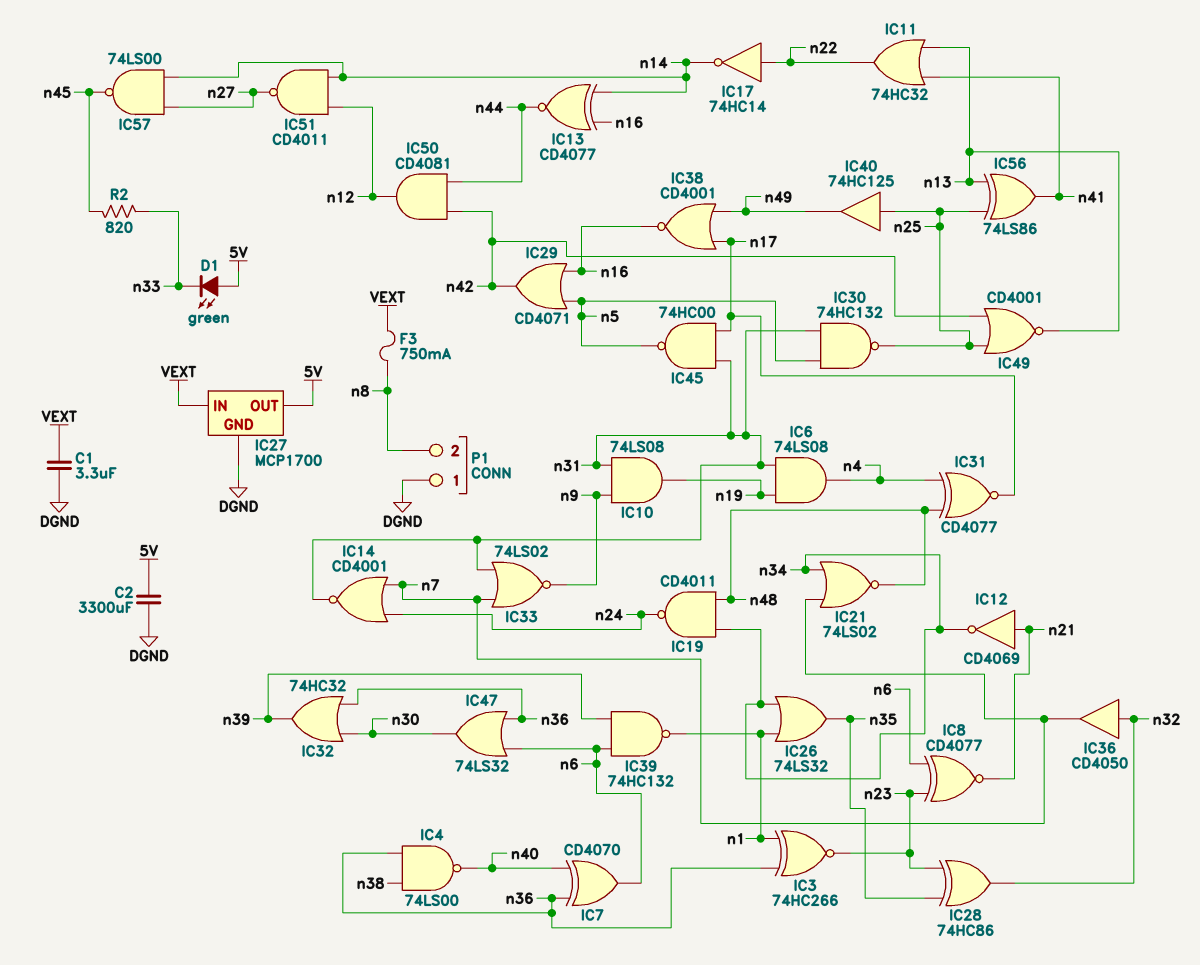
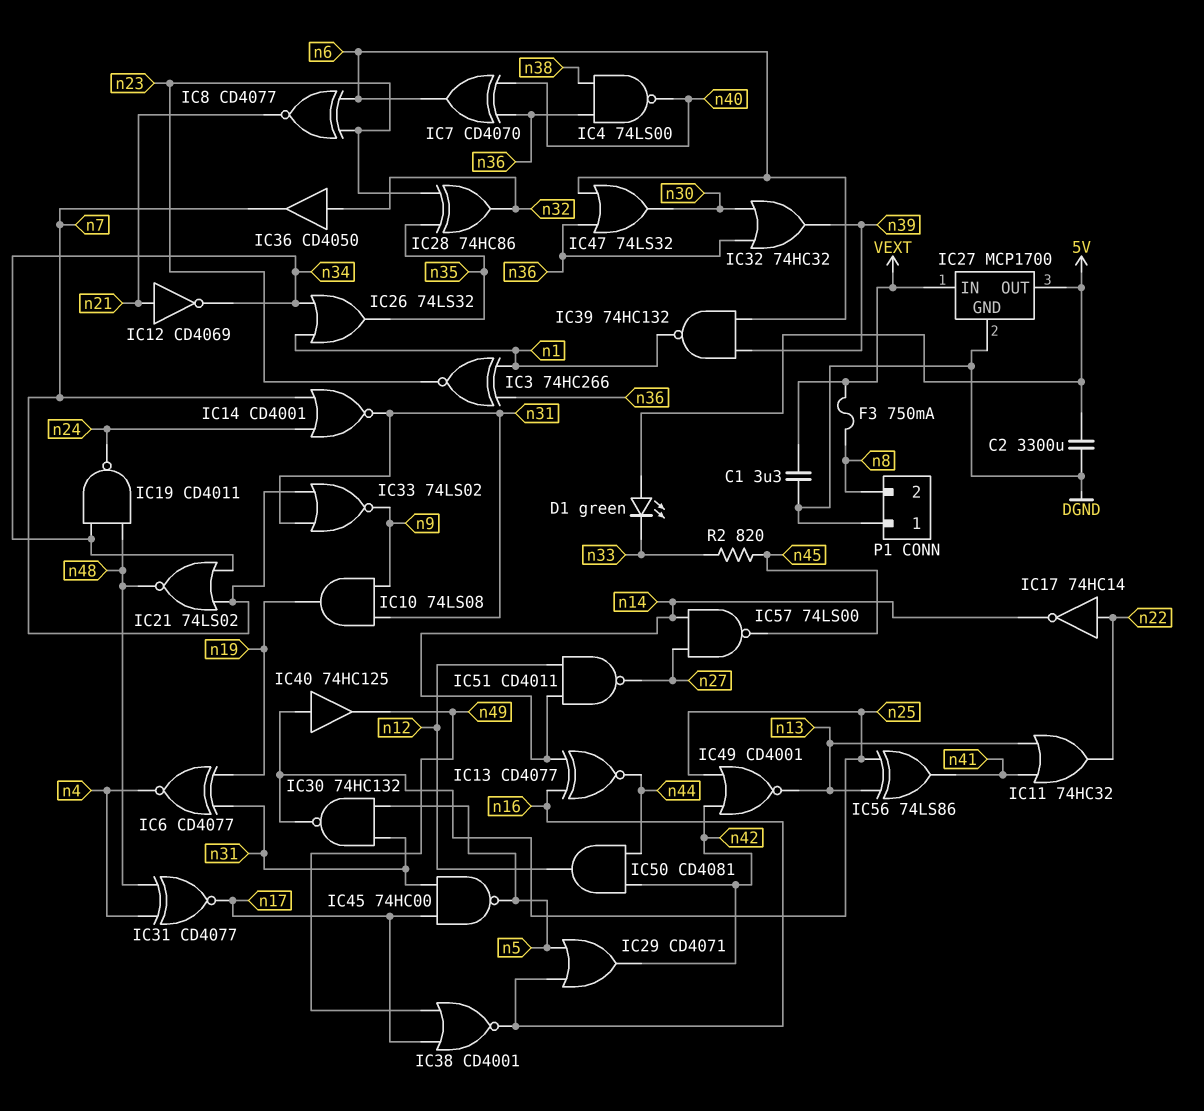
IC6: AND 74LS08 (in n19, in n31, out n4) -> XNOR CD4077 (in n19, in n31, out n4)

